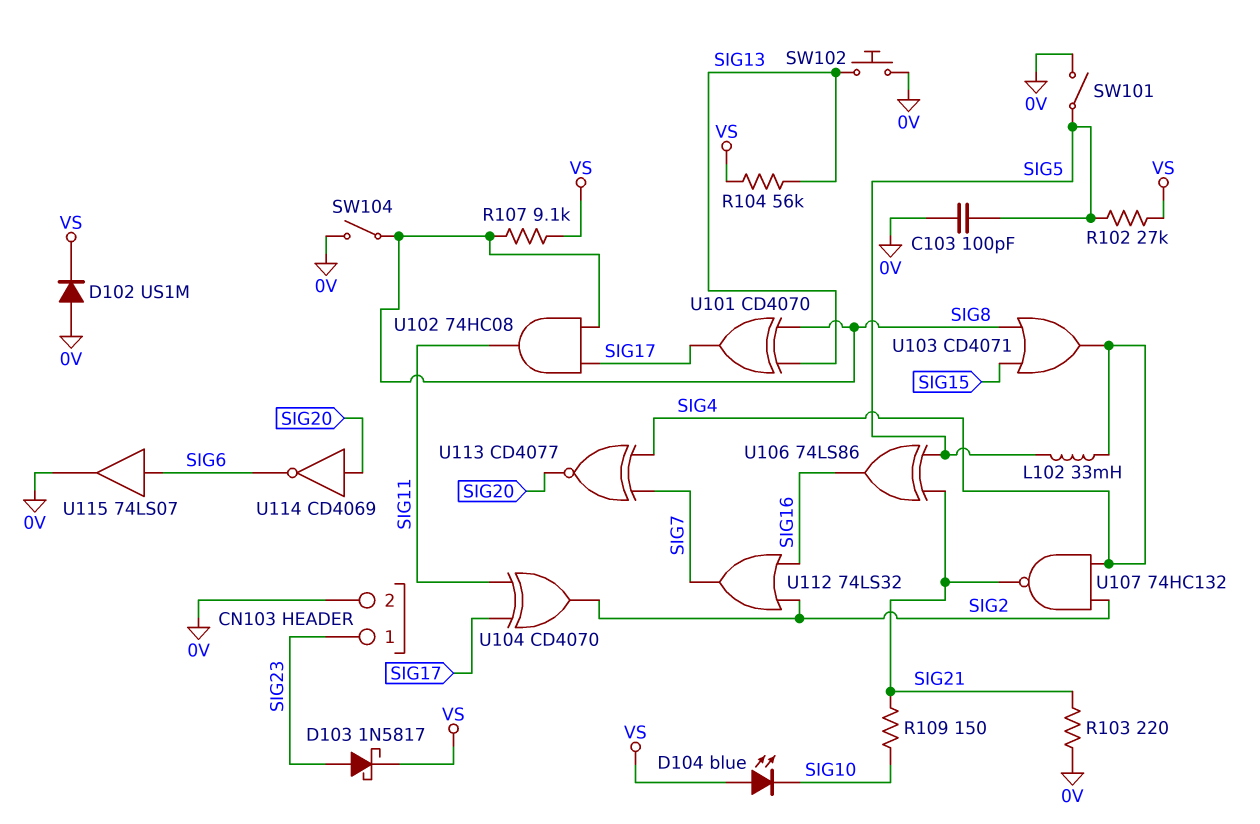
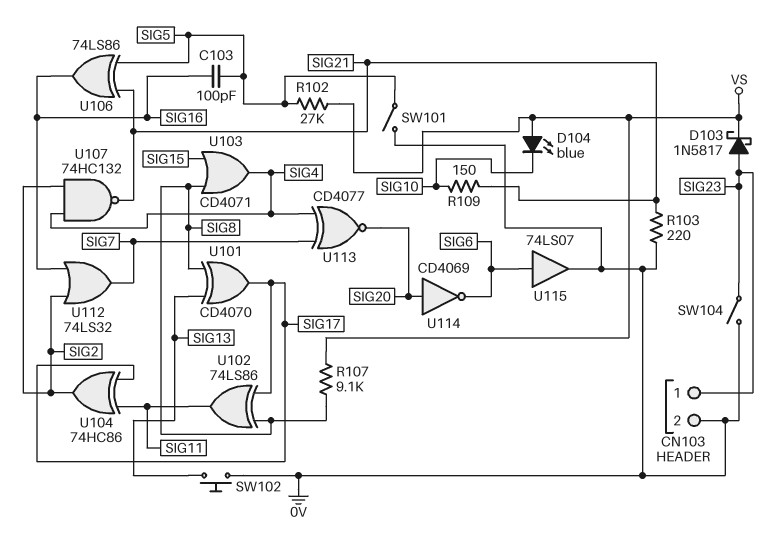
C103: 100pF (0V, SIG5) -> 100pF (SIG5, SIG16)
D102: diode US1M (A 0V, K VS) -> none
L102: 33mH (SIG4, SIG5) -> none
R104: 56k (SIG13, VS) -> none
SW104: switch (0V, SIG8) -> switch (0V, SIG23)
U102: AND 74HC08 (in SIG8, in SIG17, out SIG11) -> XOR 74LS86 (in SIG8, in SIG17, out SIG11)
U104: XOR CD4070 (in SIG11, in SIG17, out SIG2) -> XOR 74HC86 (in SIG11, in SIG17, out SIG2)

